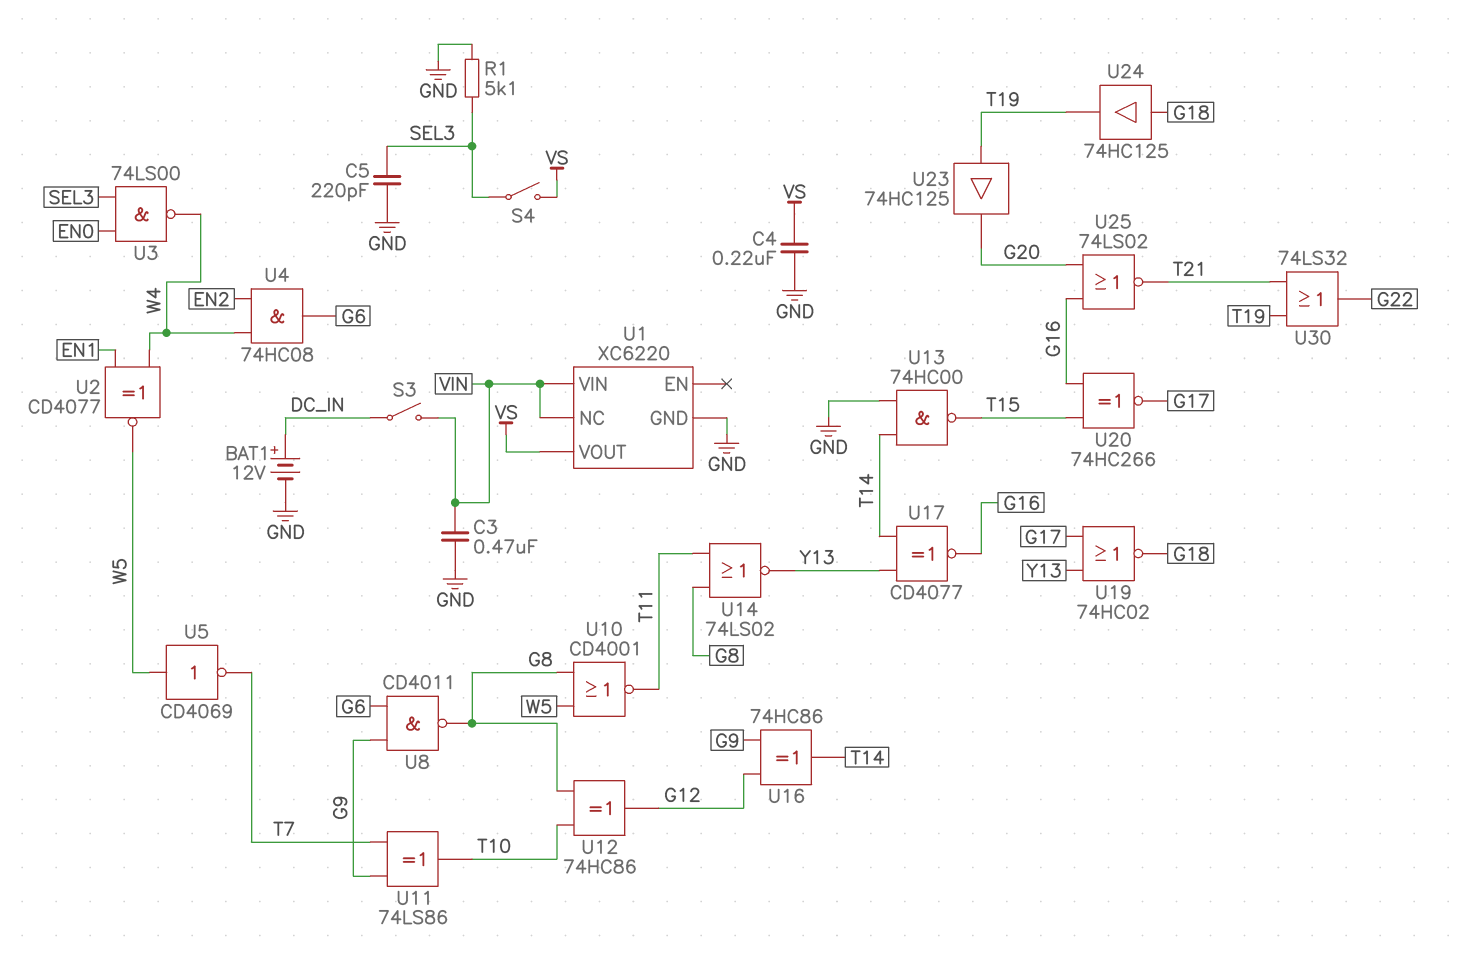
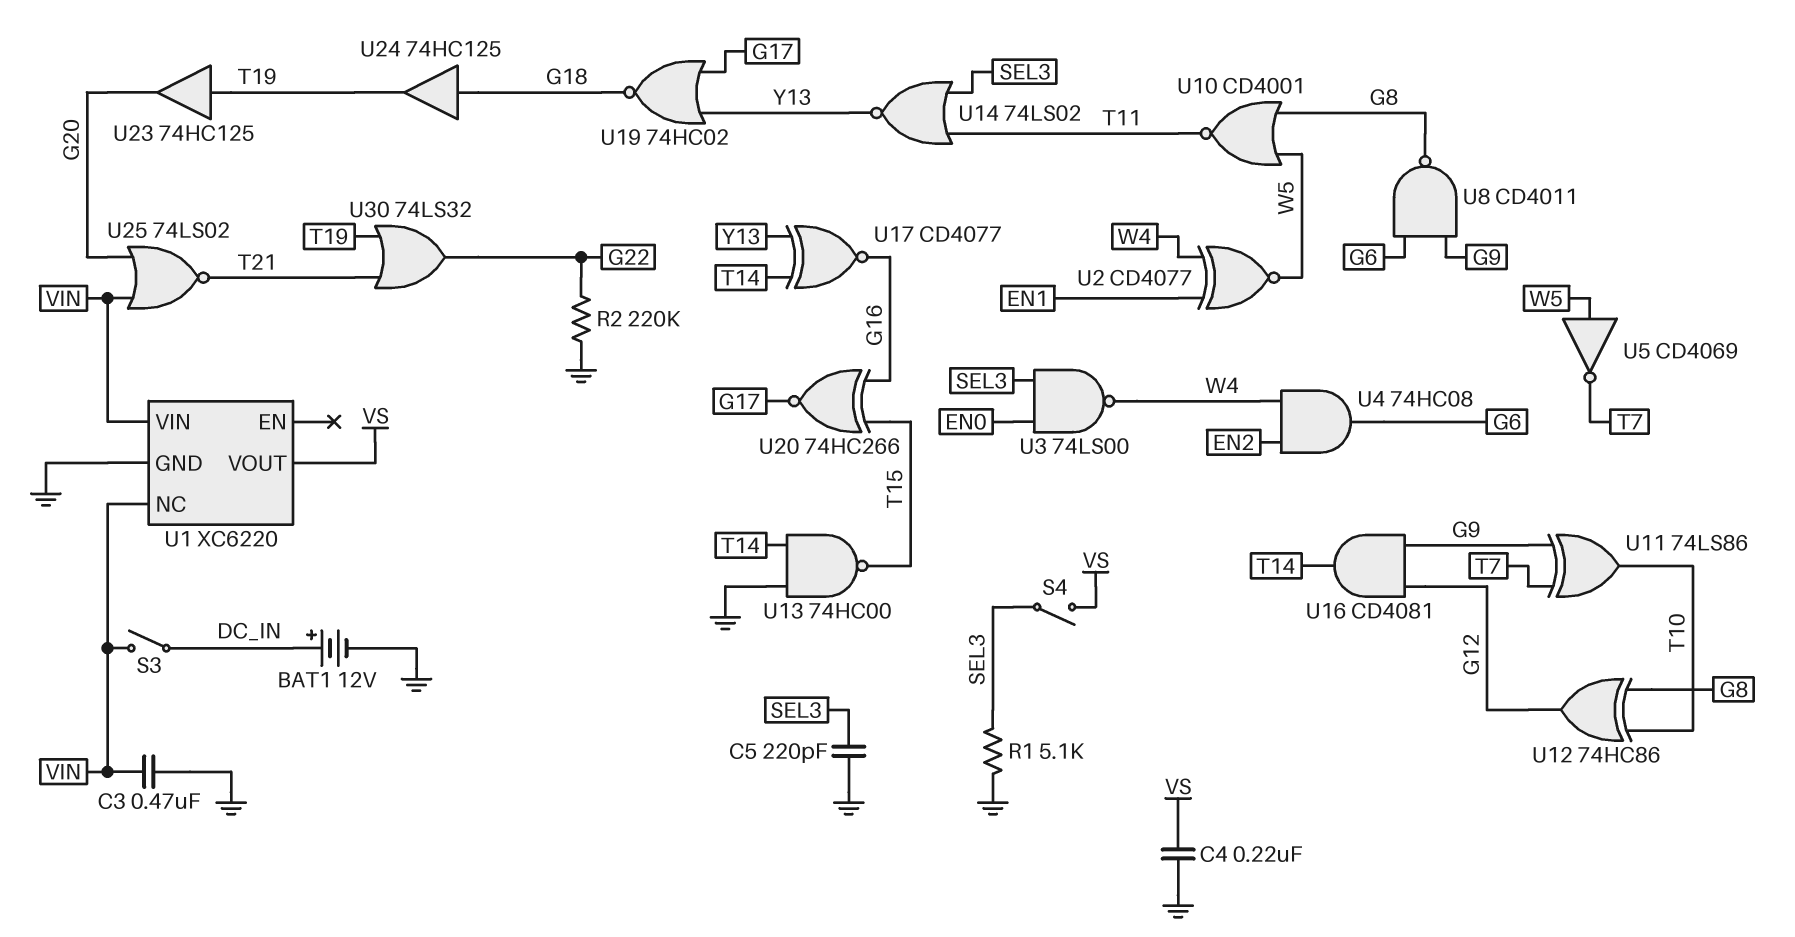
R2: none -> 220k (G22, GND)
U14: NOR 74LS02 (in G8, in T11, out Y13) -> NOR 74LS02 (in SEL3, in T11, out Y13)
U16: XOR 74HC86 (in G9, in G12, out T14) -> AND CD4081 (in G9, in G12, out T14)
U25: NOR 74LS02 (in G16, in G20, out T21) -> NOR 74LS02 (in G20, in VIN, out T21)

